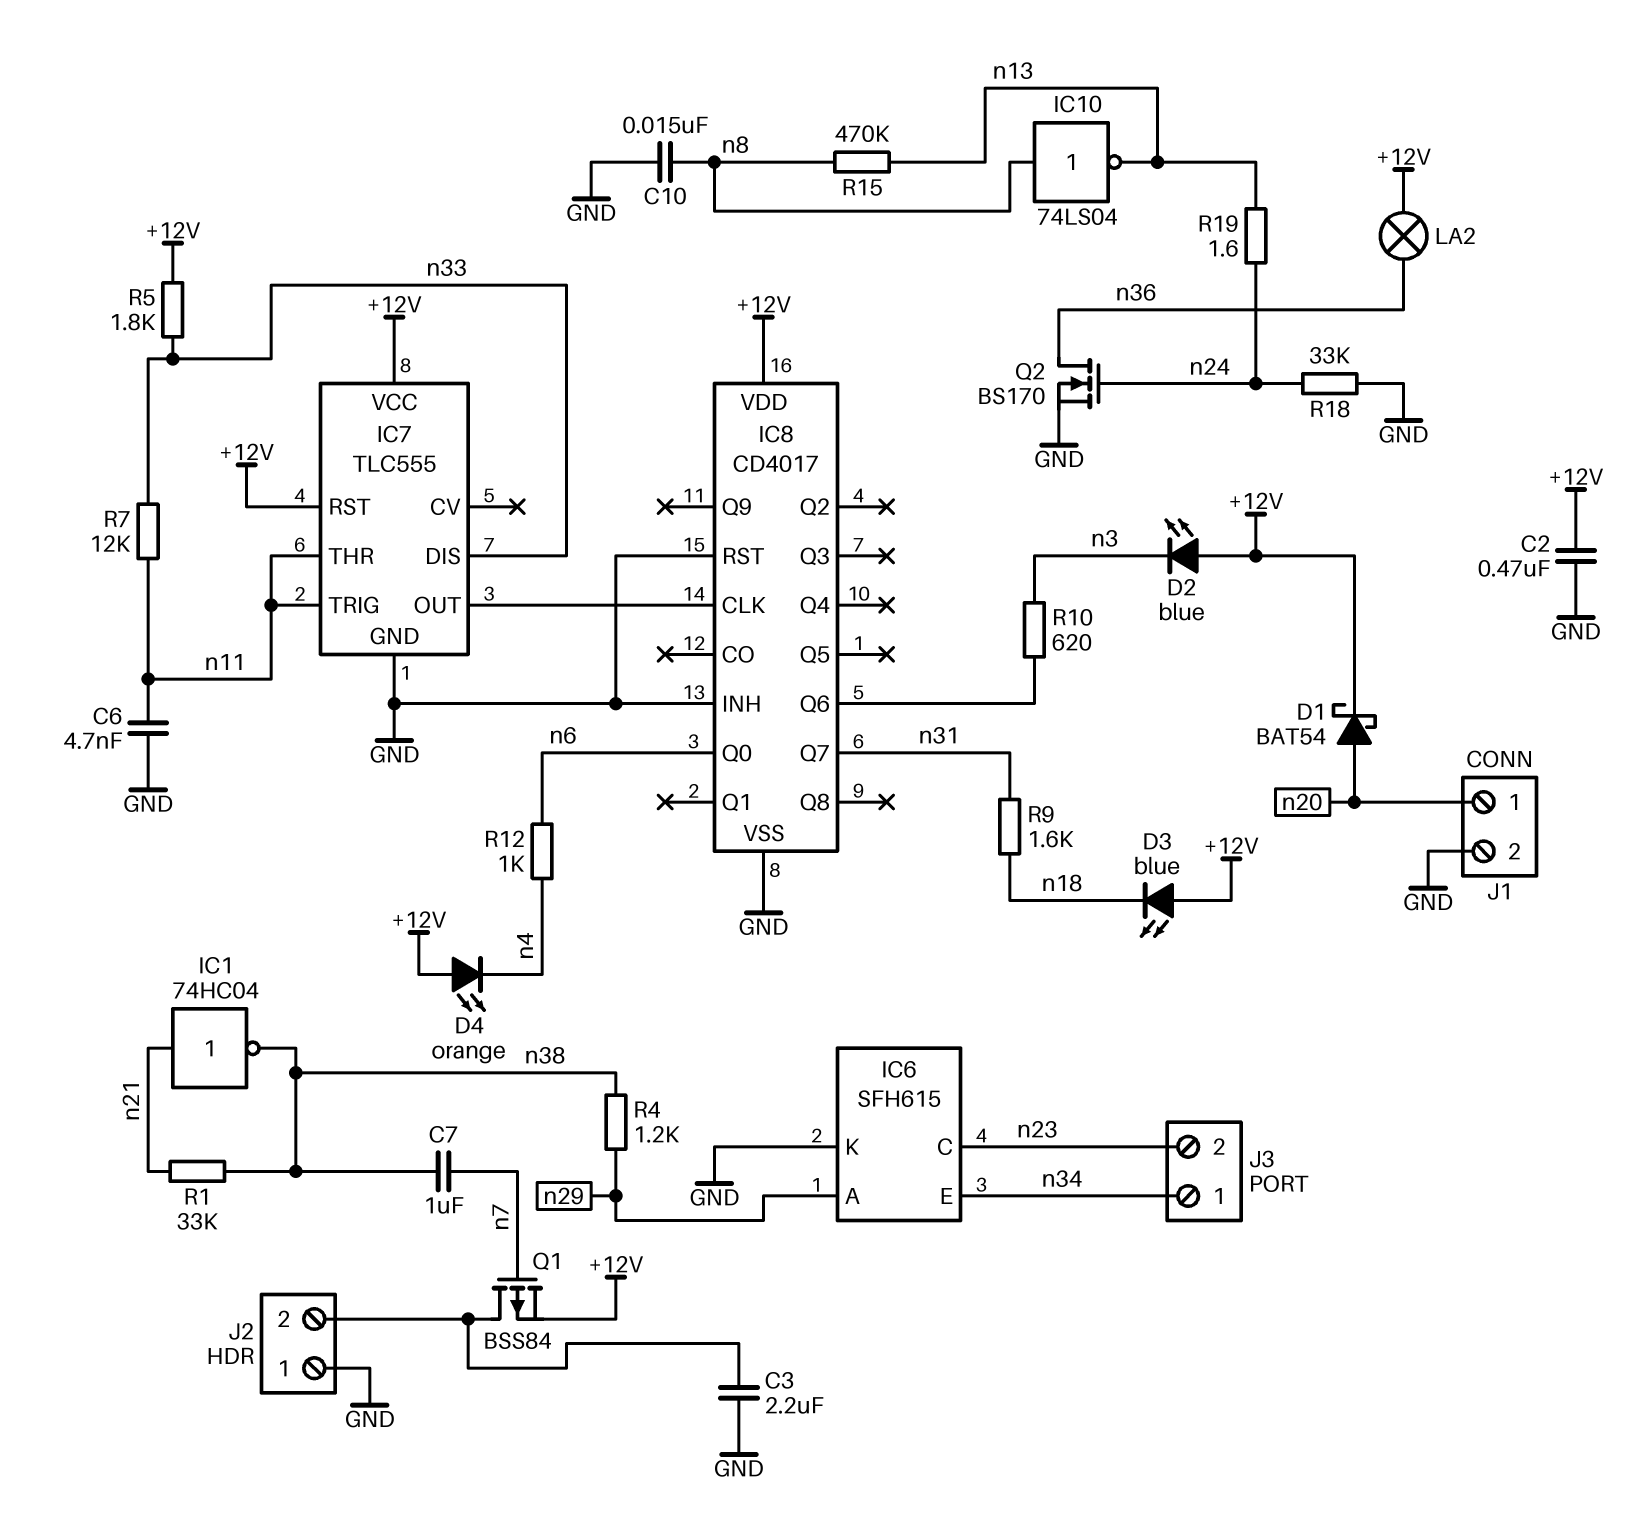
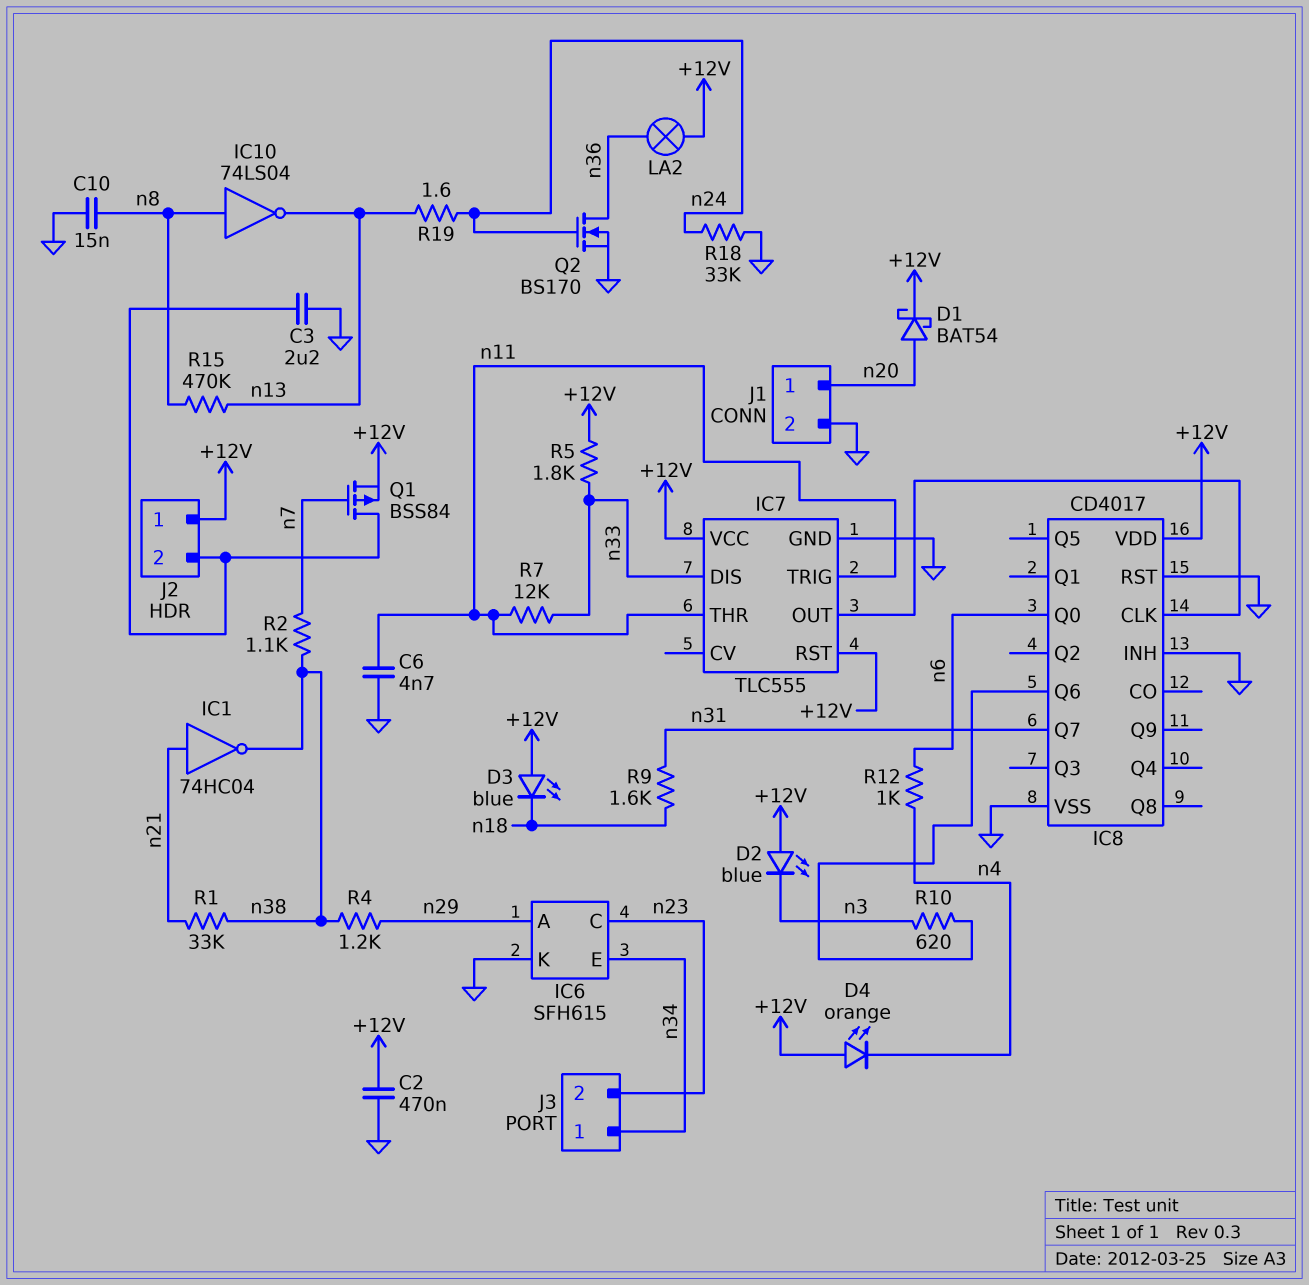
C7: 1uF (n7, n38) -> none
J2 pin 1: GND -> +12V
R2: none -> 1.1k (n7, n38)

